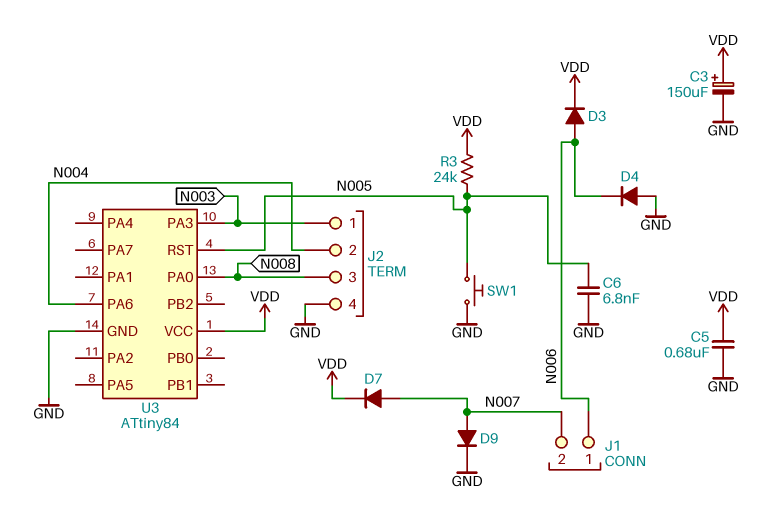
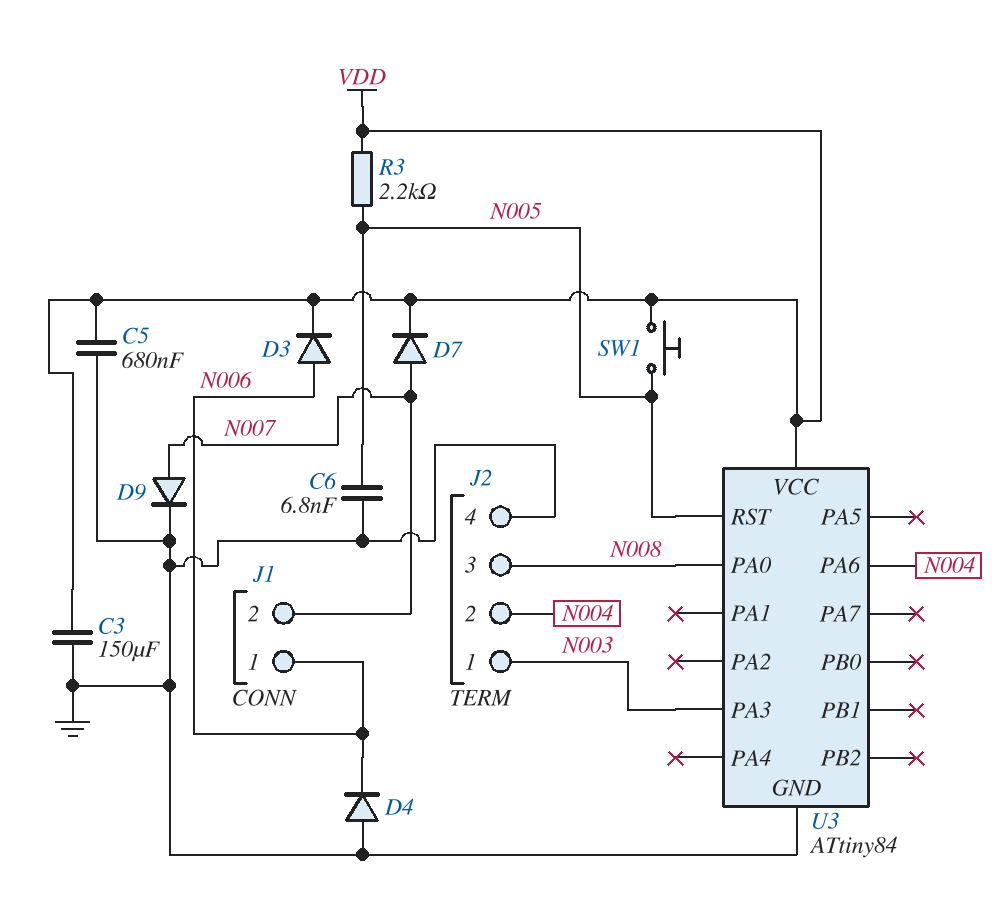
C3: 150uF (plus VDD, minus GND) -> 150uF (GND, VDD)
R3: 24k (N005, VDD) -> 2.2k (N005, VDD)
SW1: button (GND, N005) -> button (N005, VDD)

